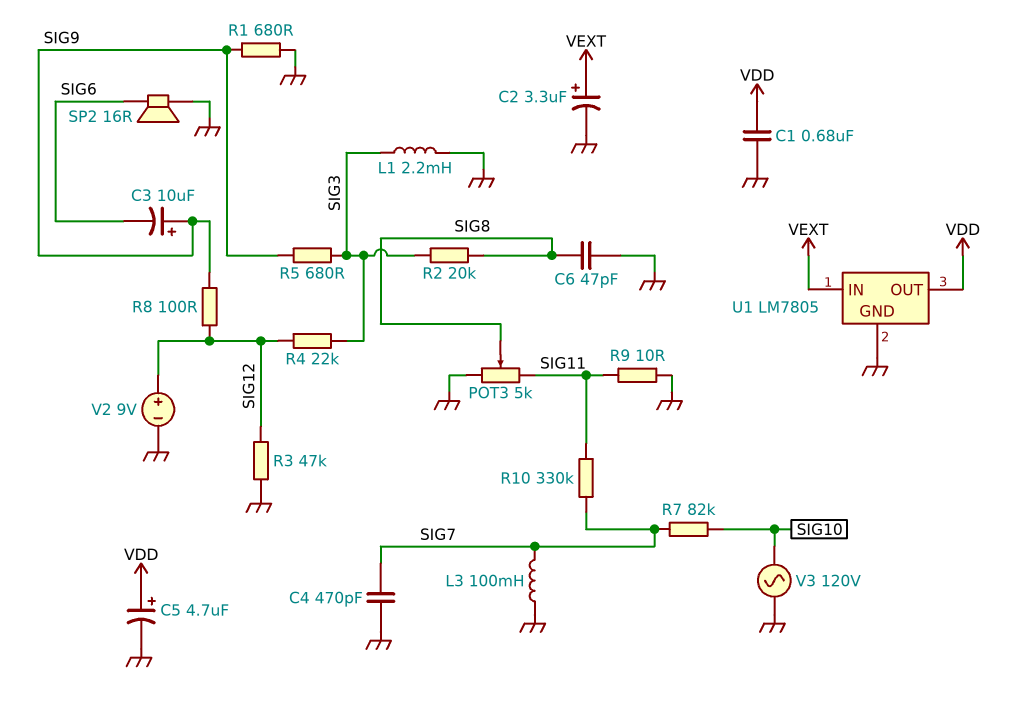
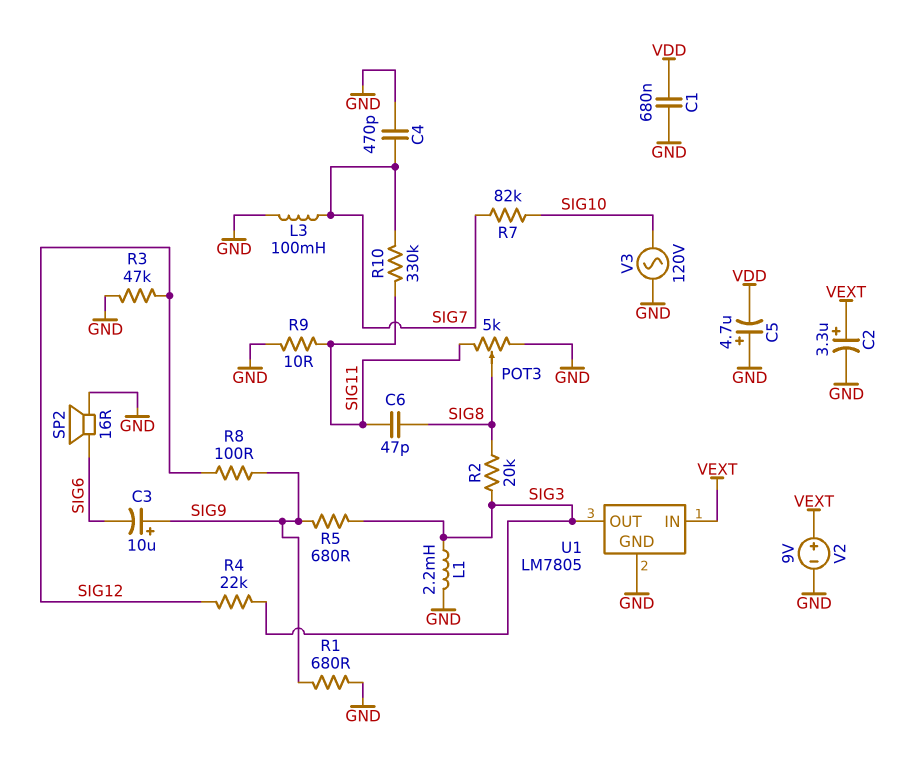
C5: 4.7uF (plus VDD, minus GND) -> 4.7uF (plus GND, minus VDD)
C6: 47pF (GND, SIG8) -> 47pF (SIG8, SIG11)
U1 pin OUT: VDD -> SIG3
V2: 9V (plus SIG12, minus GND) -> 9V (plus VEXT, minus GND)

